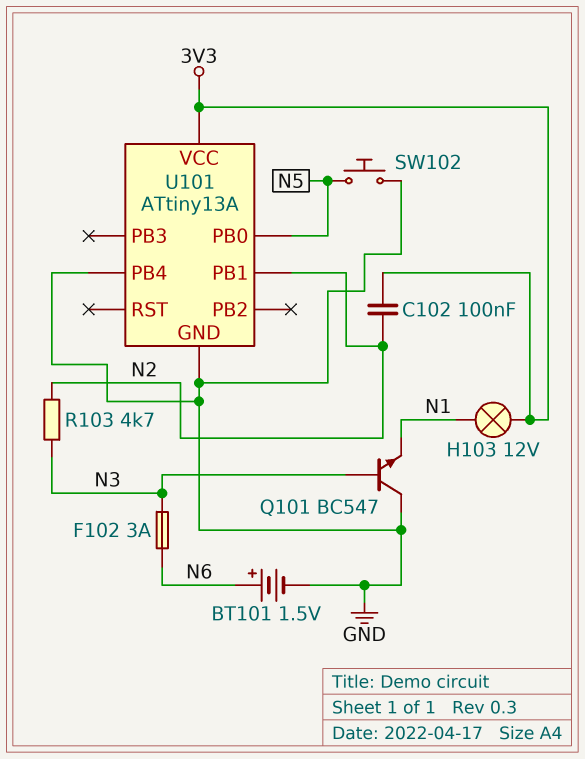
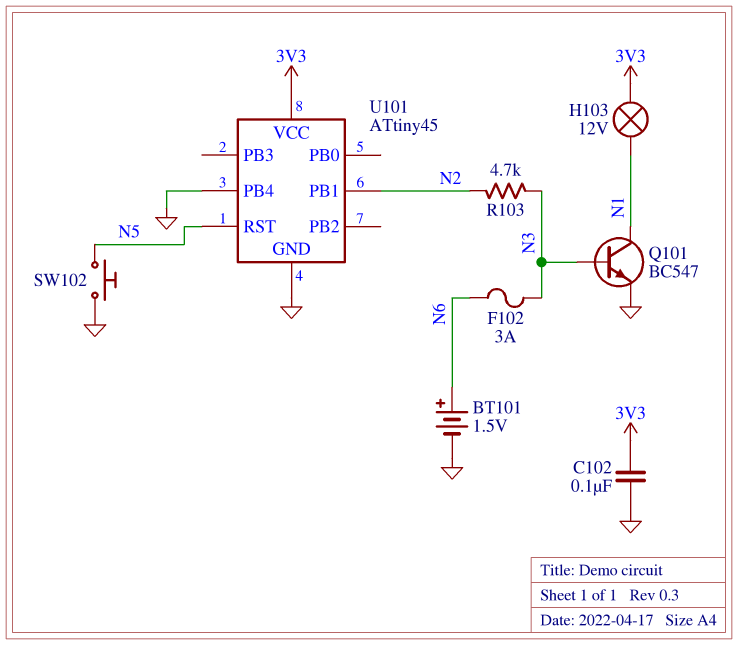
C102: 100nF (3V3, N2) -> 100nF (3V3, GND)
Q101: NPN BC547 (B N3, C GND, E N1) -> NPN BC547 (B N3, C N1, E GND)
U101: ATtiny13A -> ATtiny45
U101 pin PB0: N5 -> none
U101 pin RST: none -> N5

